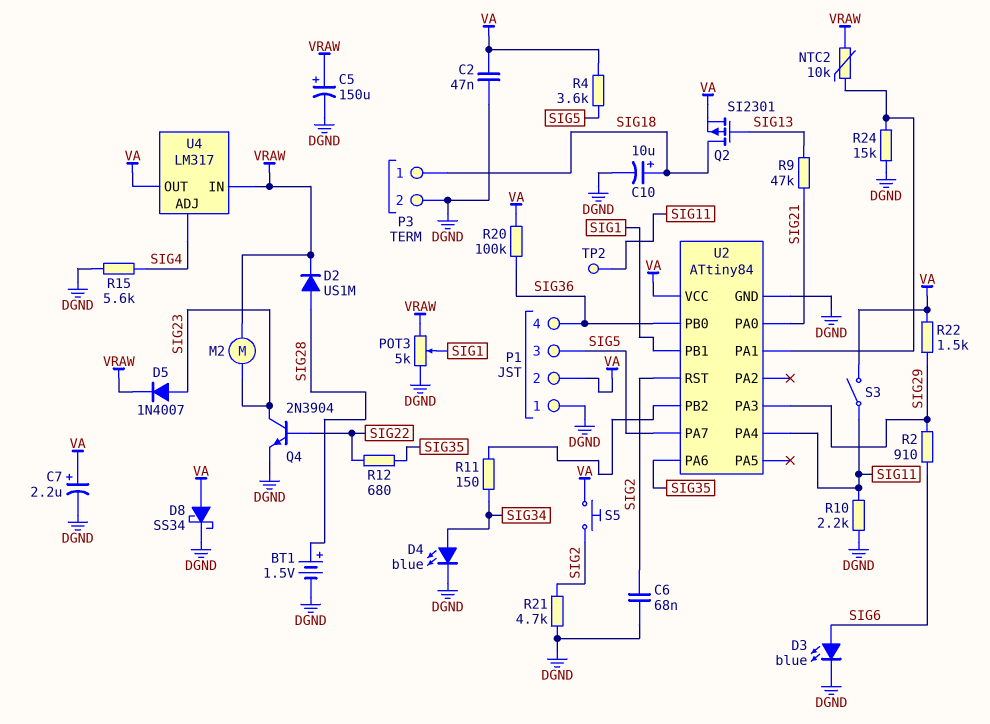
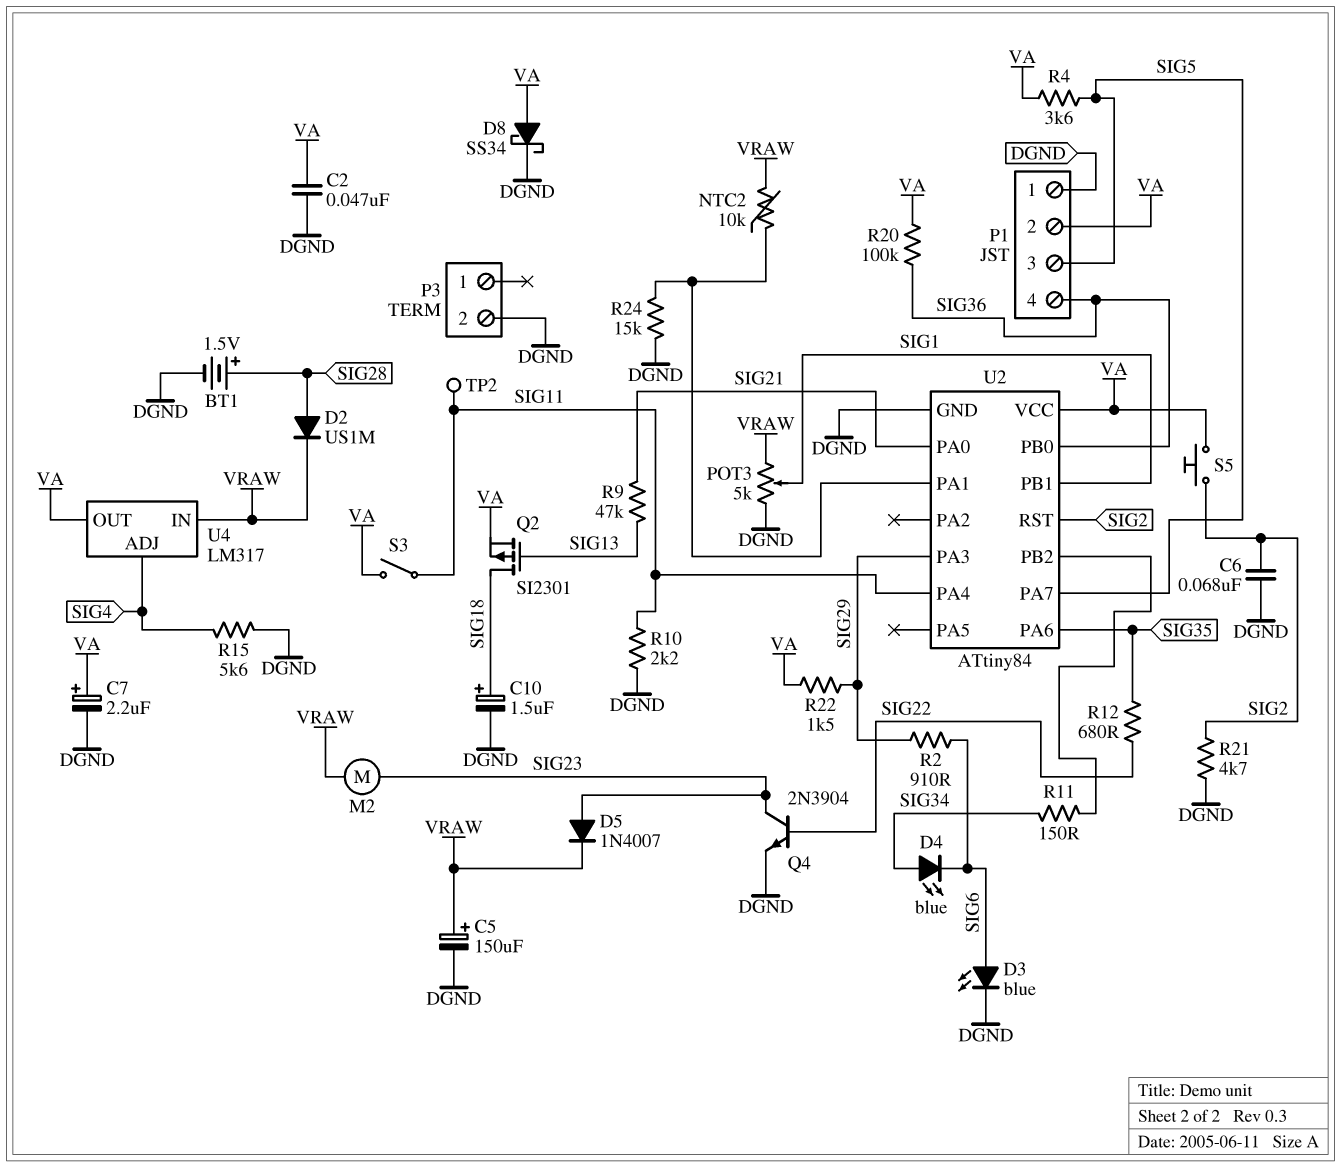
C10: 10uF (plus SIG18, minus DGND) -> 1.5uF (plus SIG18, minus DGND)
D4: LED blue (A SIG34, K DGND) -> LED blue (A SIG34, K SIG6)
P3 pin 1: SIG18 -> none

